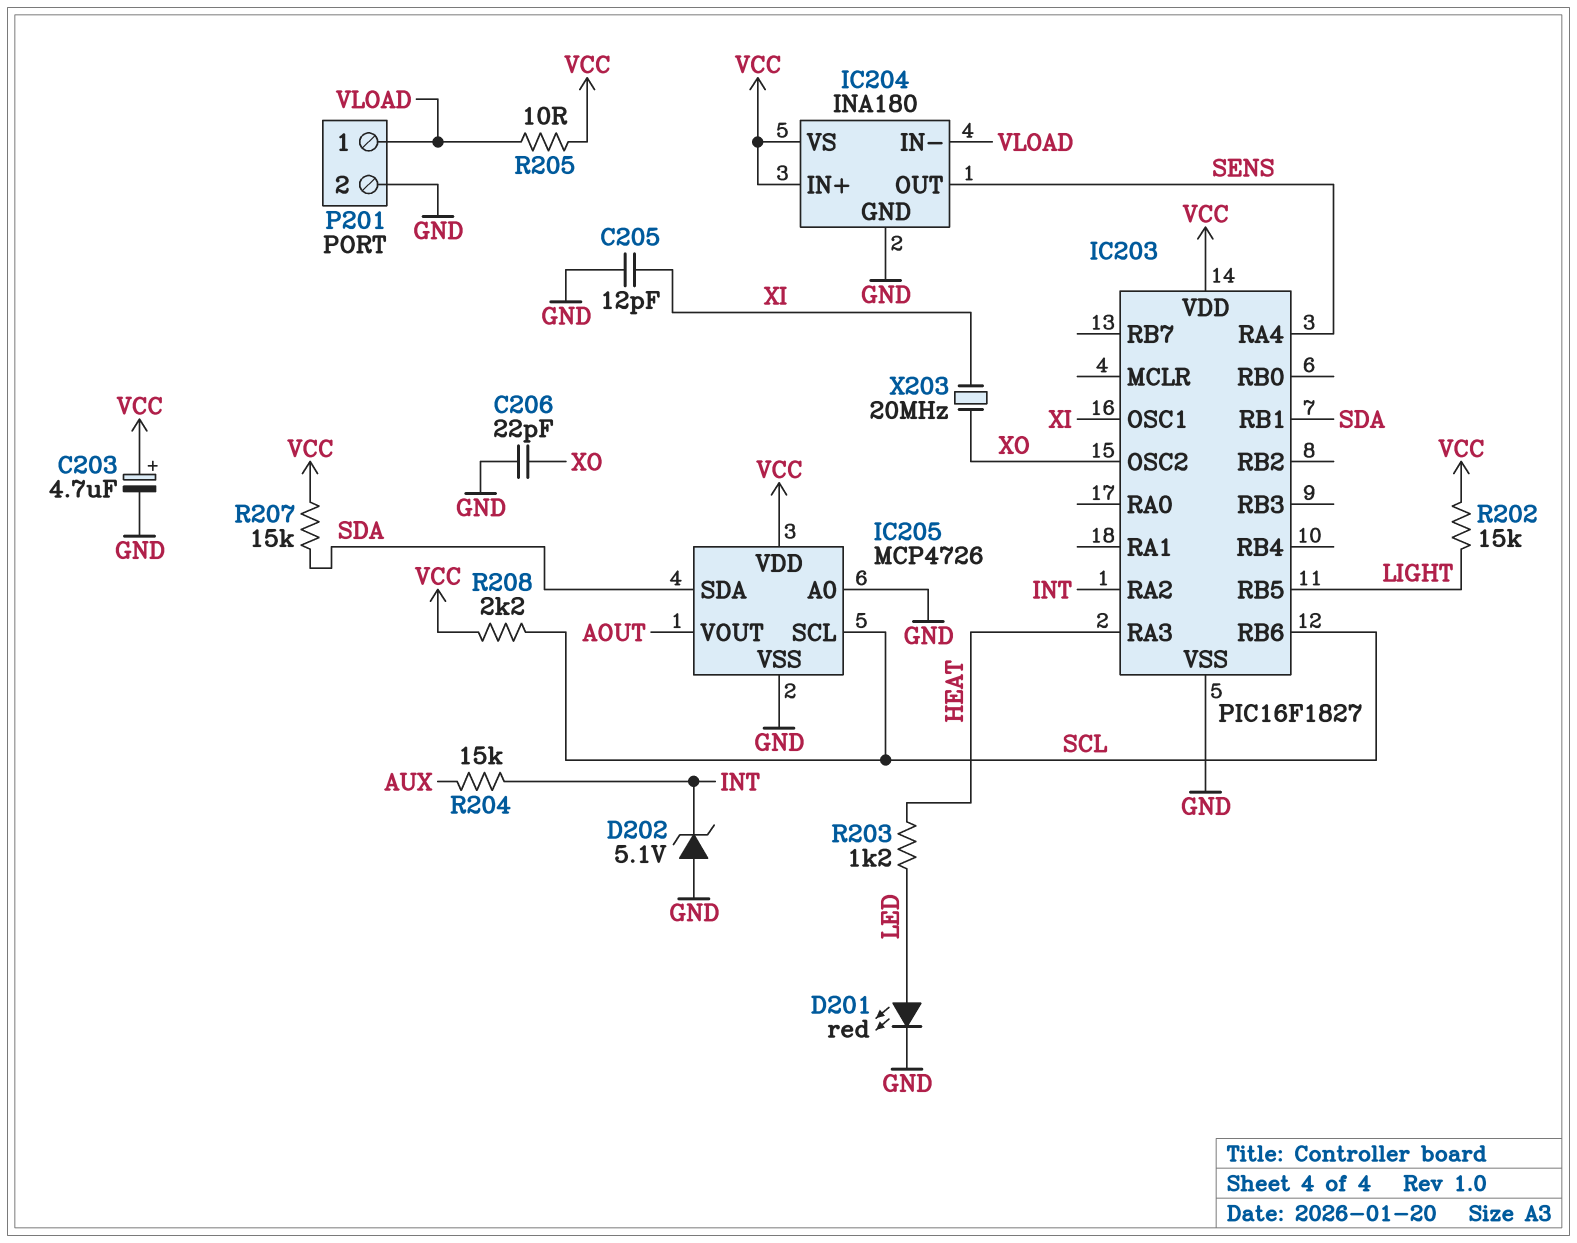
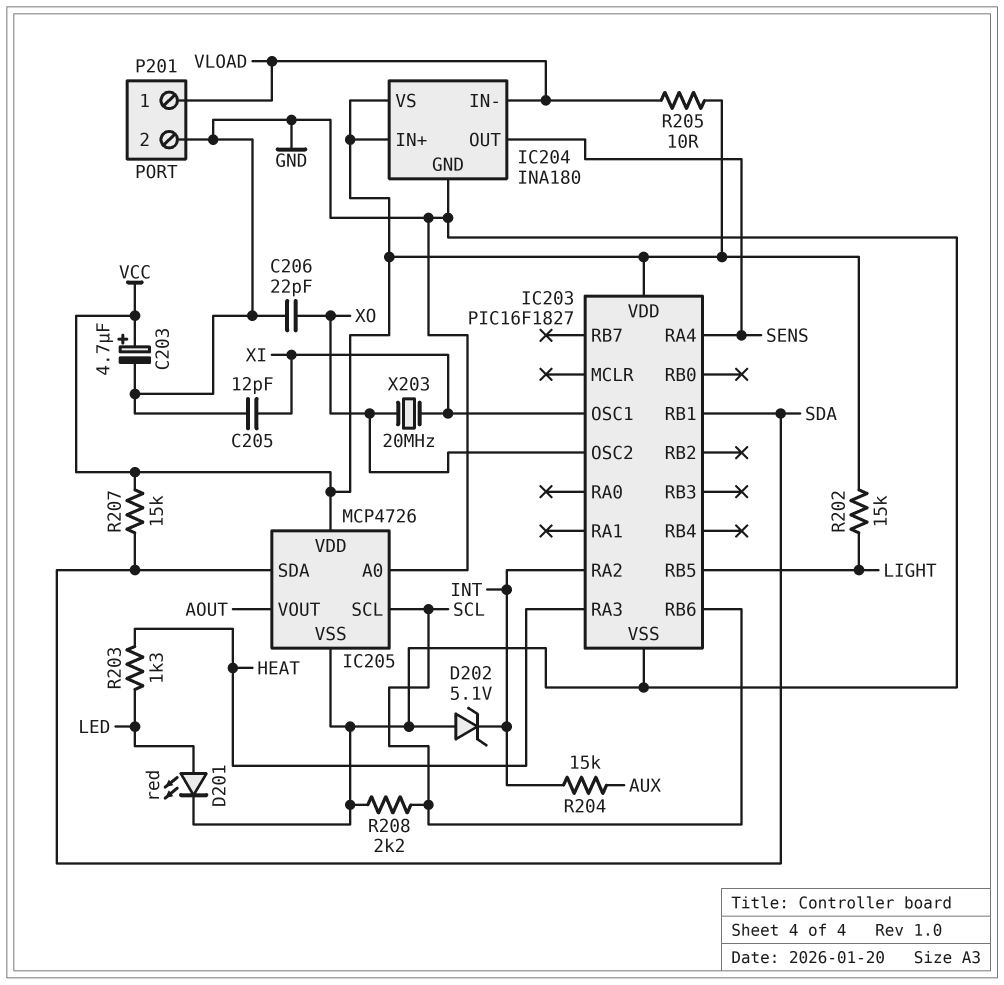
R203: 1.2k (HEAT, LED) -> 1.3k (HEAT, LED)
R208: 2.2k (SCL, VCC) -> 2.2k (GND, SCL)

